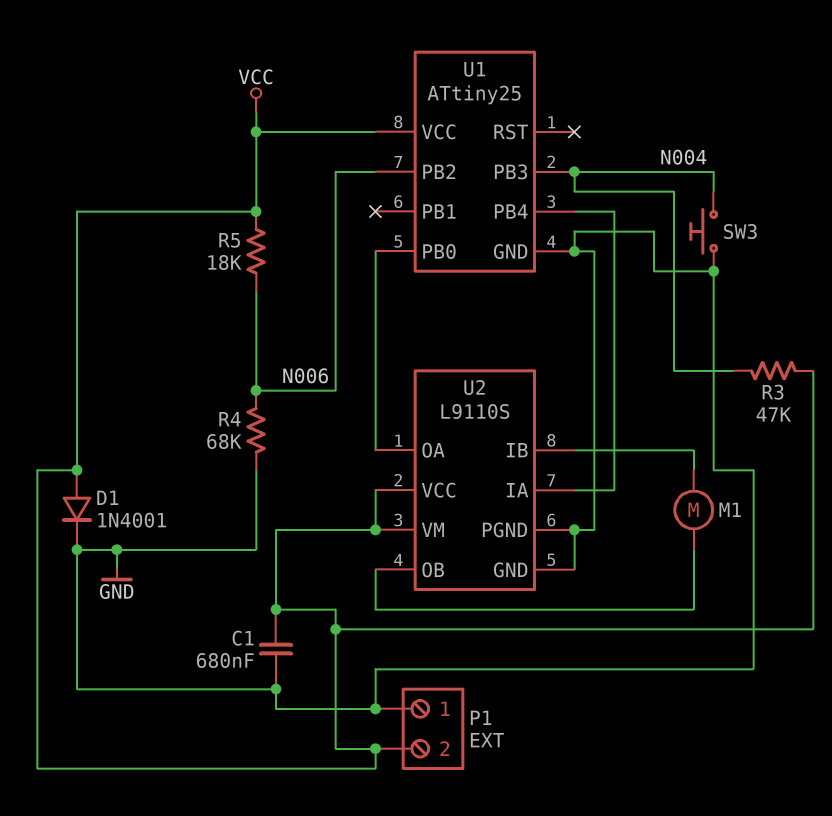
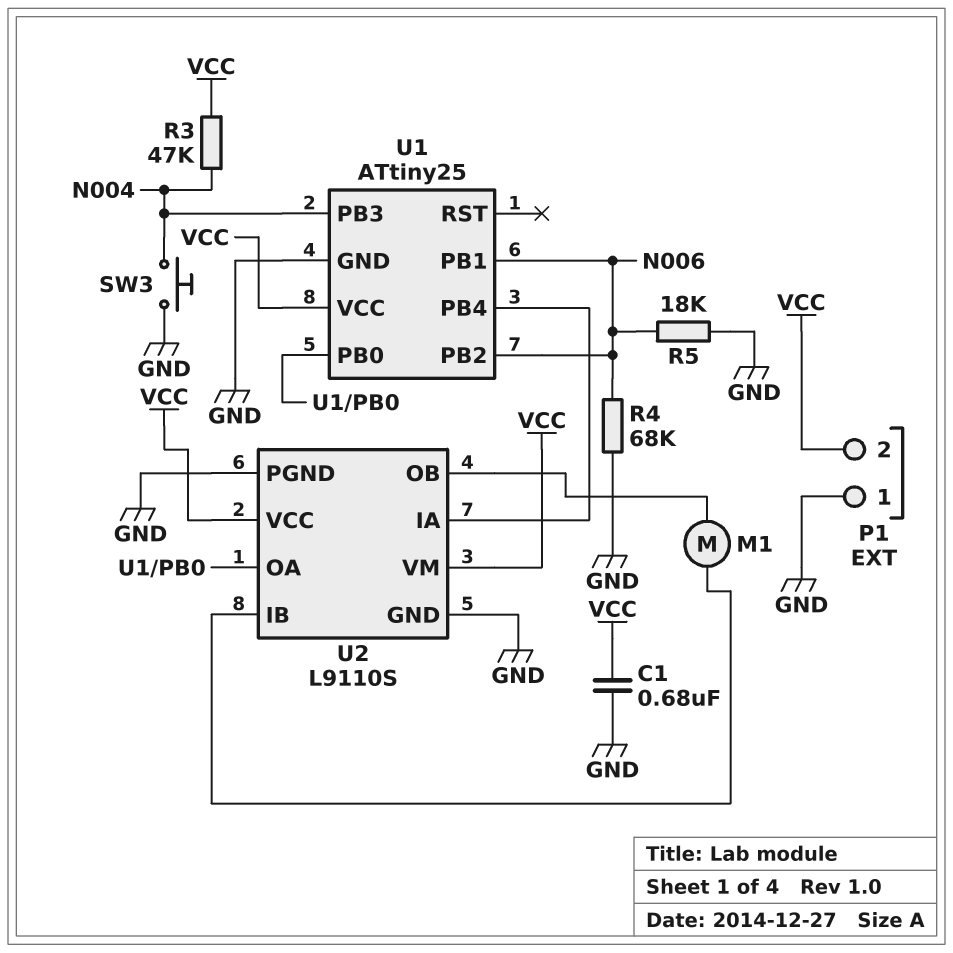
D1: diode 1N4001 (A VCC, K GND) -> none
R5: 18k (N006, VCC) -> 18k (GND, N006)
U1 pin PB1: none -> N006

